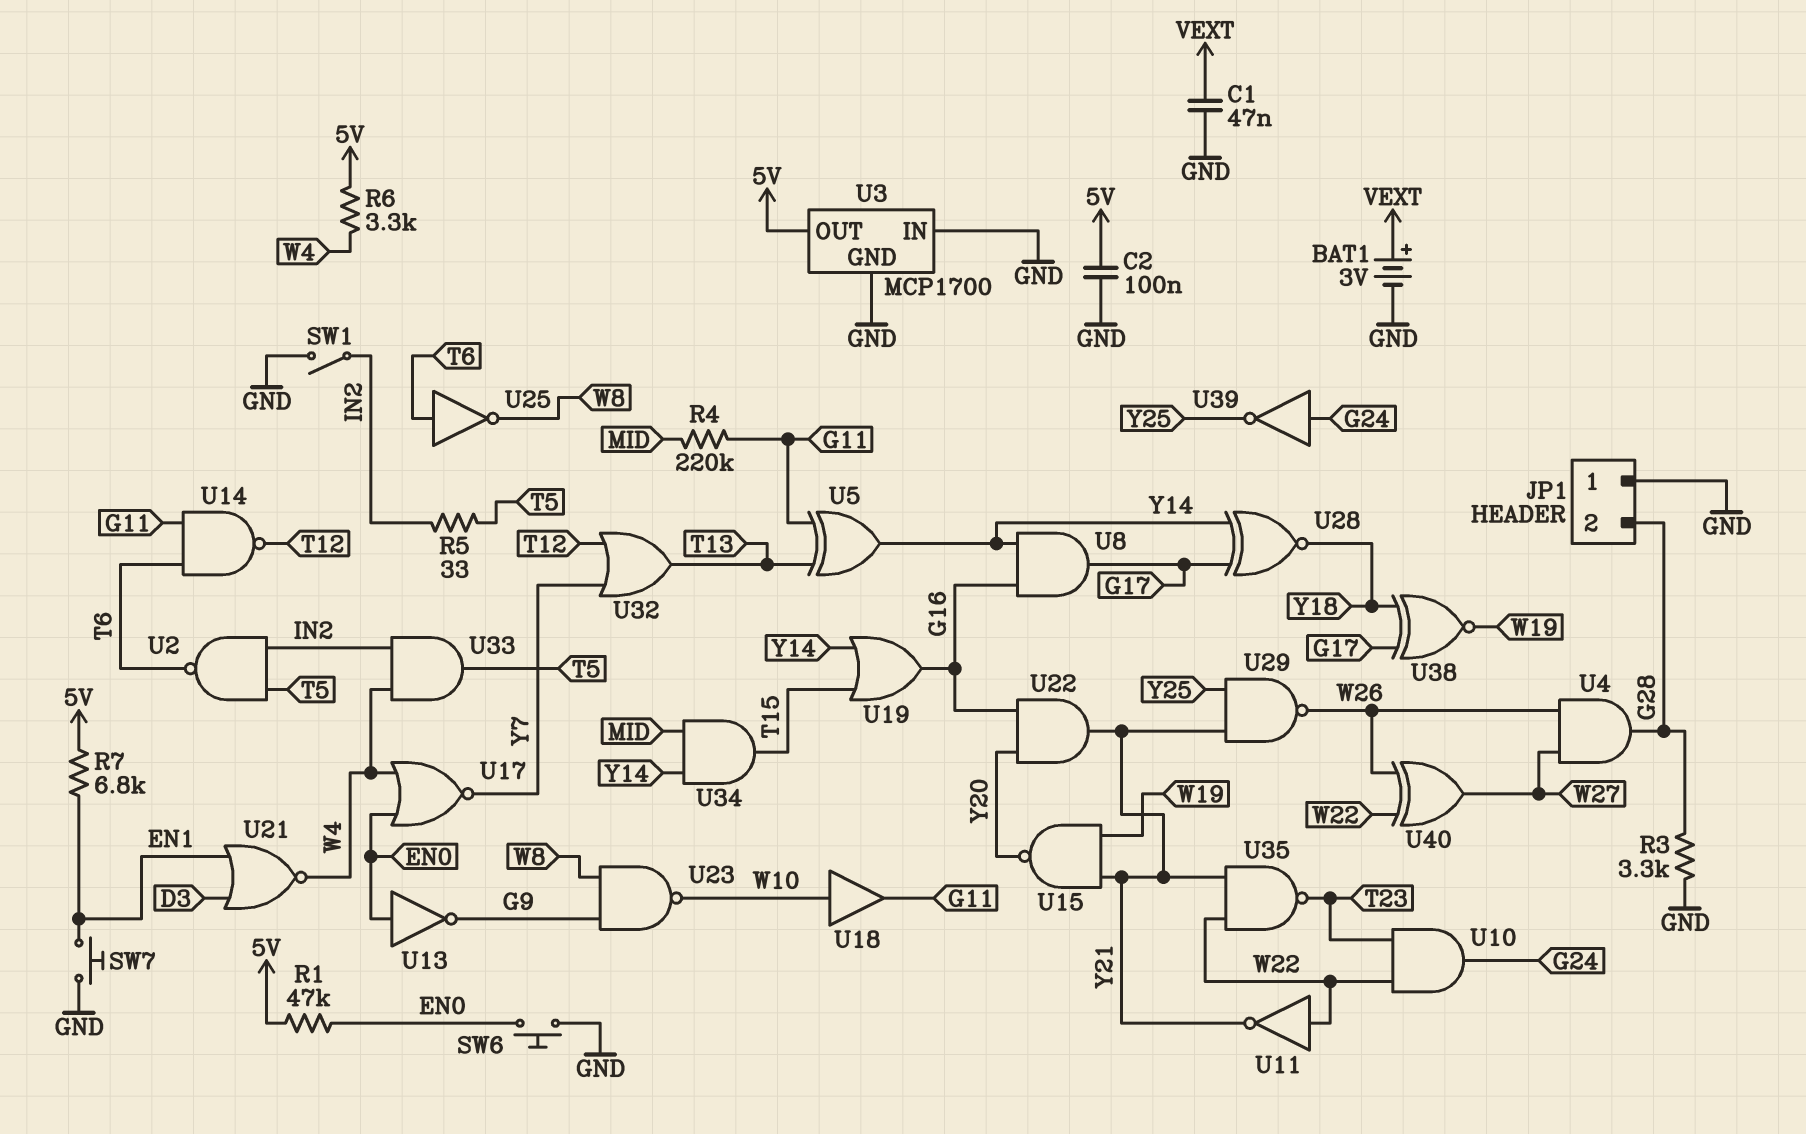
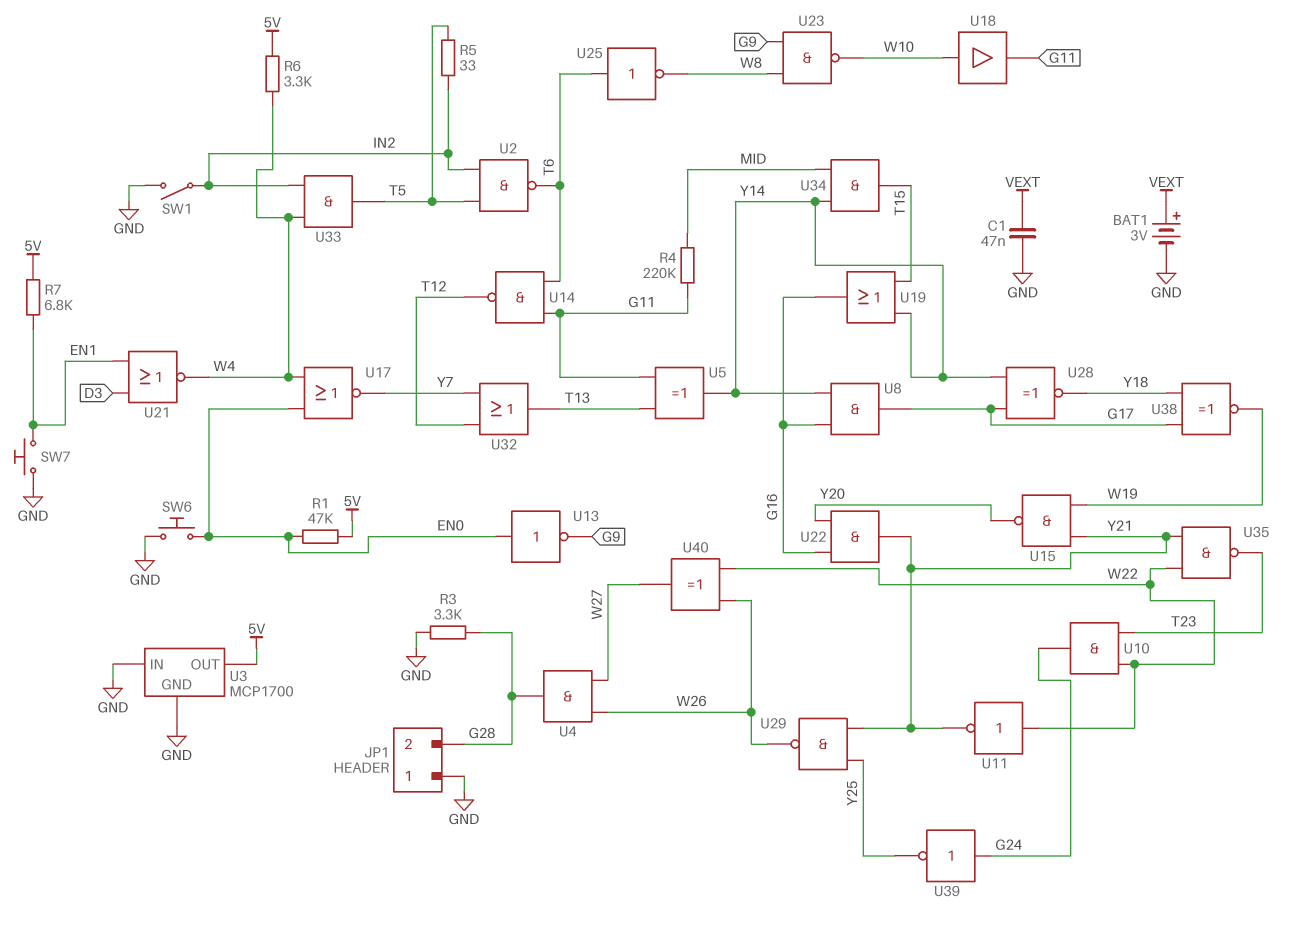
C2: 100nF (5V, GND) -> none

